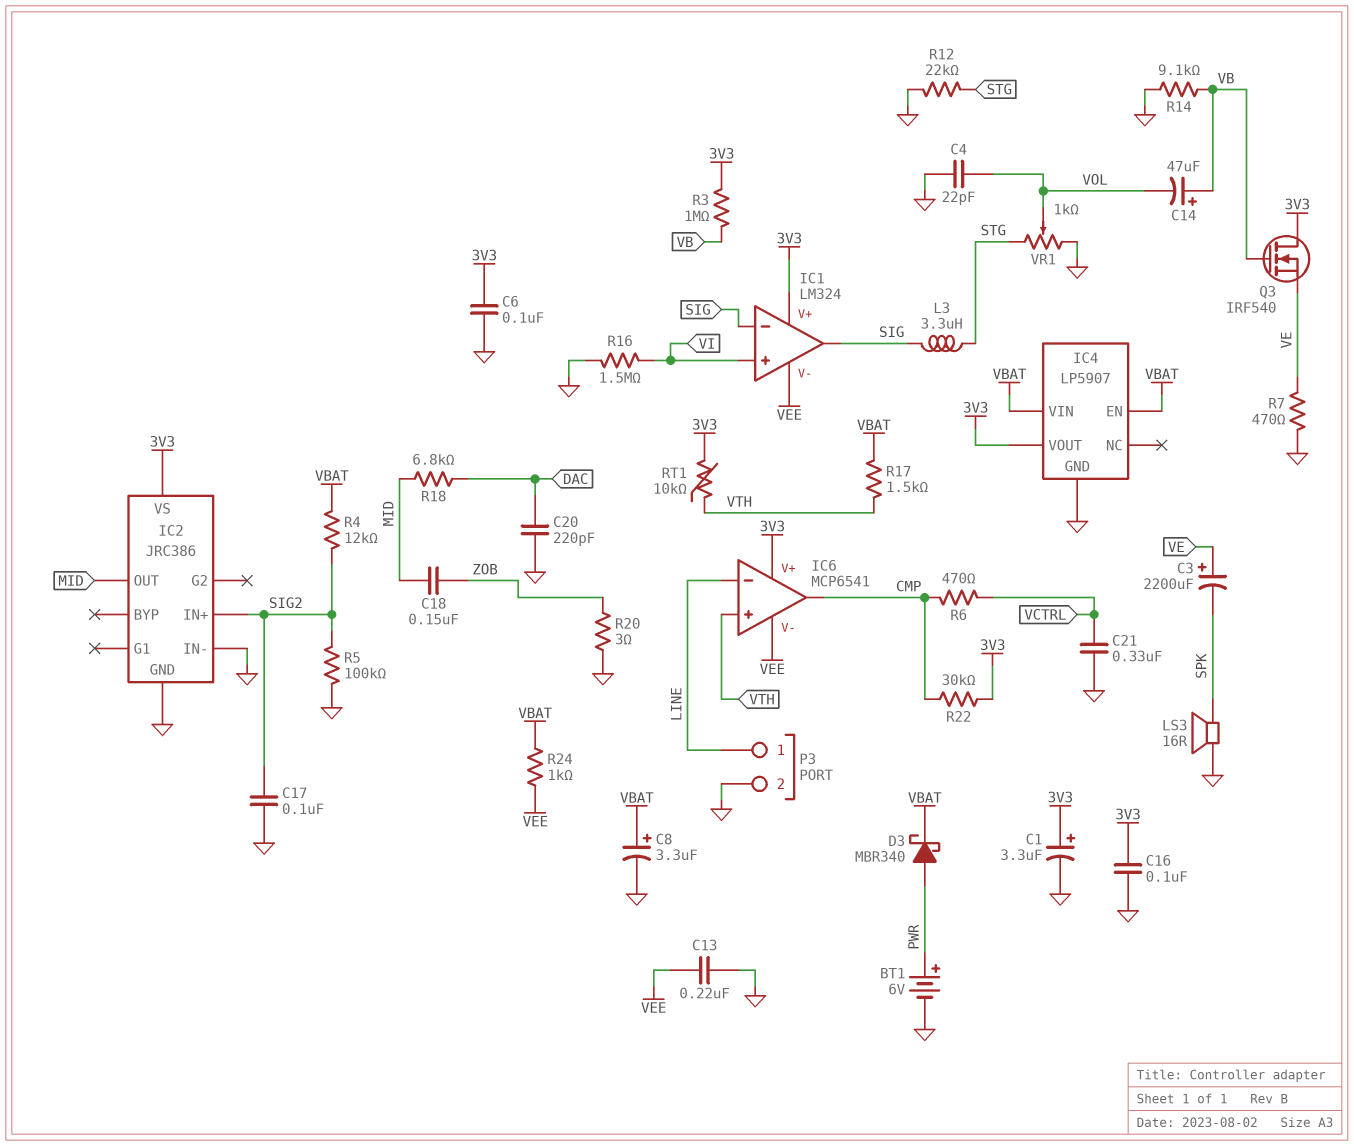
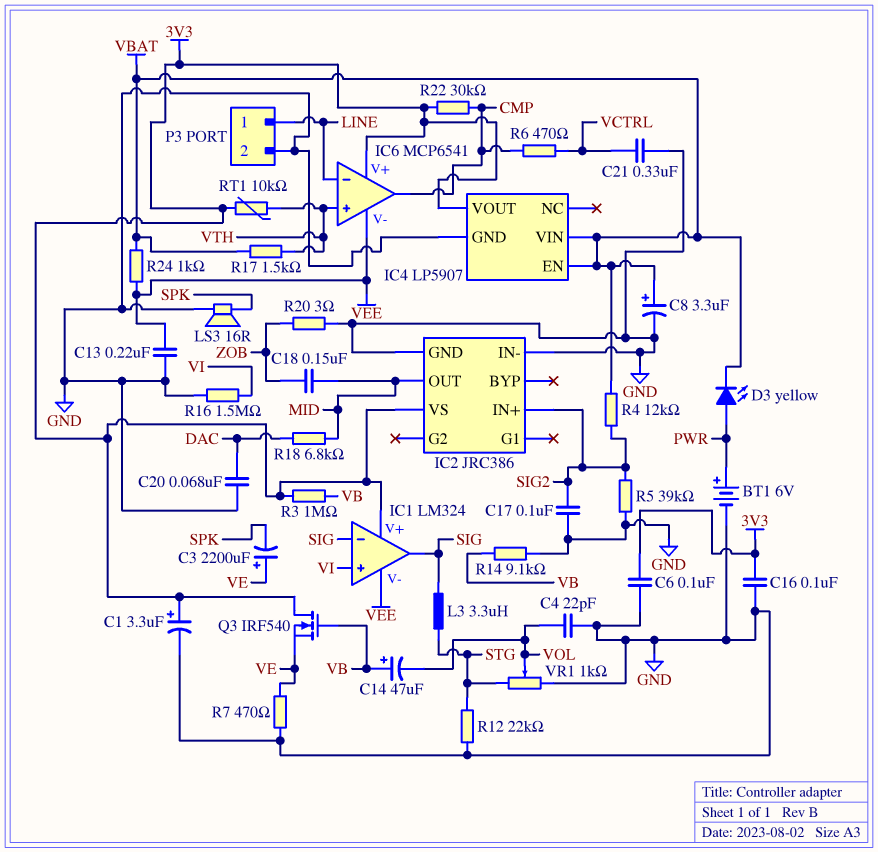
C20: 220pF (DAC, GND) -> 68nF (DAC, GND)
D3: schottky MBR340 (A PWR, K VBAT) -> LED yellow (A PWR, K VBAT)
R5: 100k (GND, SIG2) -> 39k (GND, SIG2)

